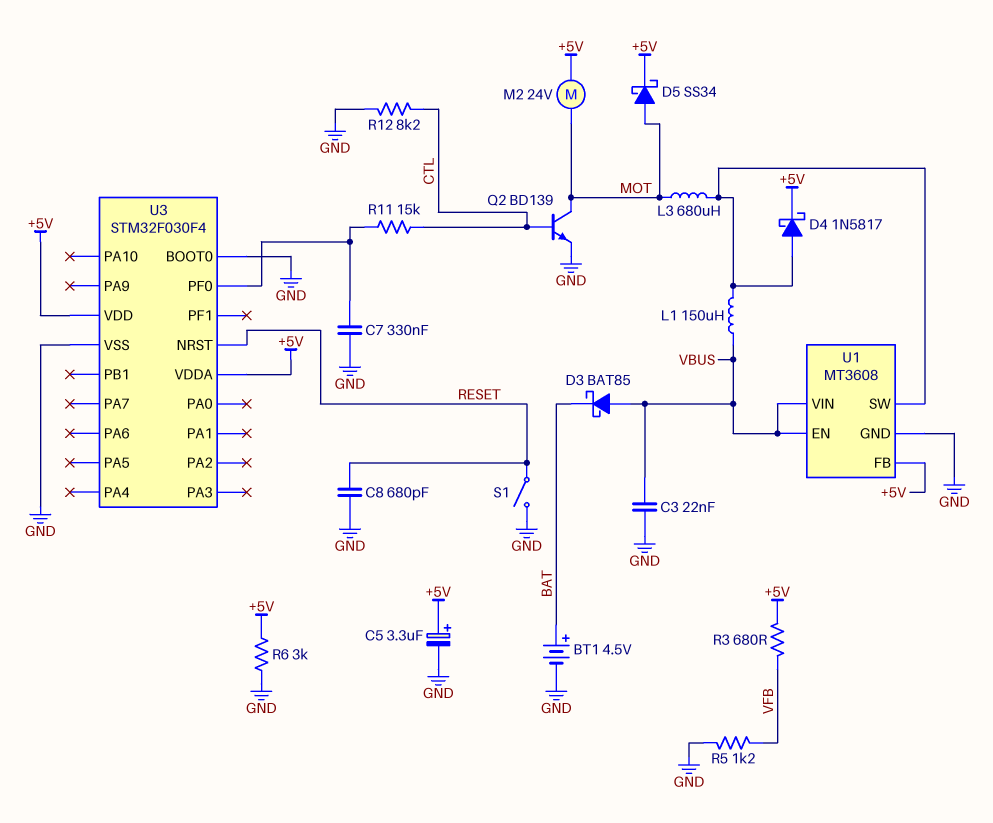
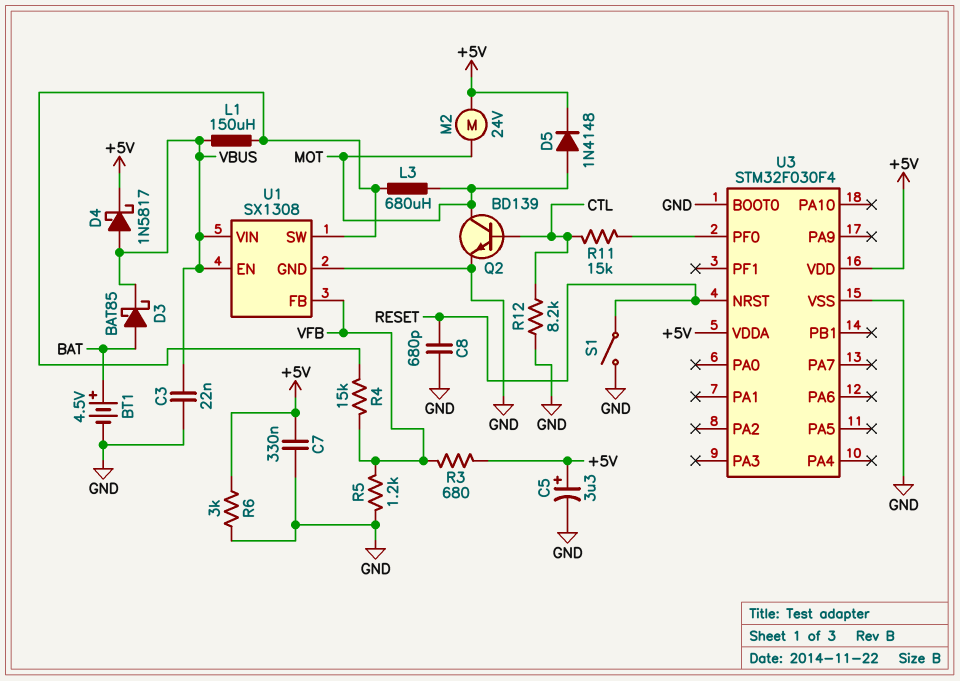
C7: 330nF (GND, U3/PF0) -> 330nF (+5V, GND)
D3: schottky BAT85 (A VBUS, K BAT) -> schottky BAT85 (A BAT, K VBUS)
D4: schottky 1N5817 (A U1/SW, K +5V) -> schottky 1N5817 (A VBUS, K +5V)
D5: schottky SS34 (A MOT, K +5V) -> diode 1N4148 (A MOT, K +5V)
R4: none -> 15k (U1/SW, VFB)
U1: MT3608 -> SX1308
U1 pin FB: +5V -> VFB

